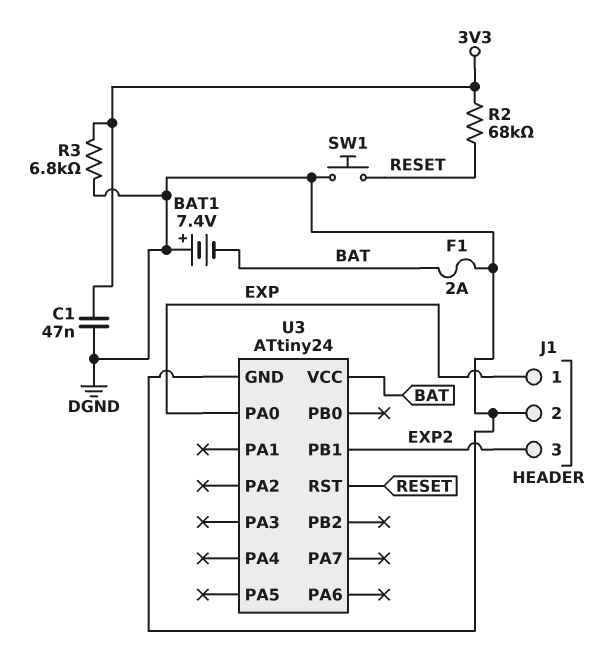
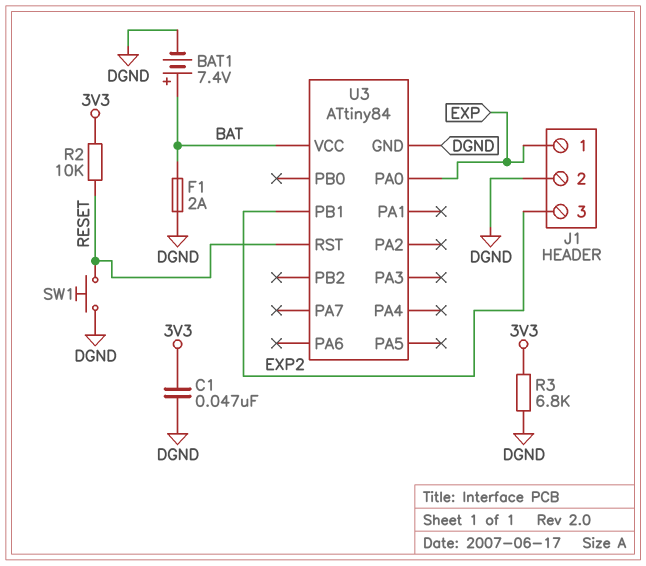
BAT1: 7.4V (plus DGND, minus BAT) -> 7.4V (plus BAT, minus DGND)
R2: 68k (3V3, RESET) -> 10k (3V3, RESET)
U3: ATtiny24 -> ATtiny84

